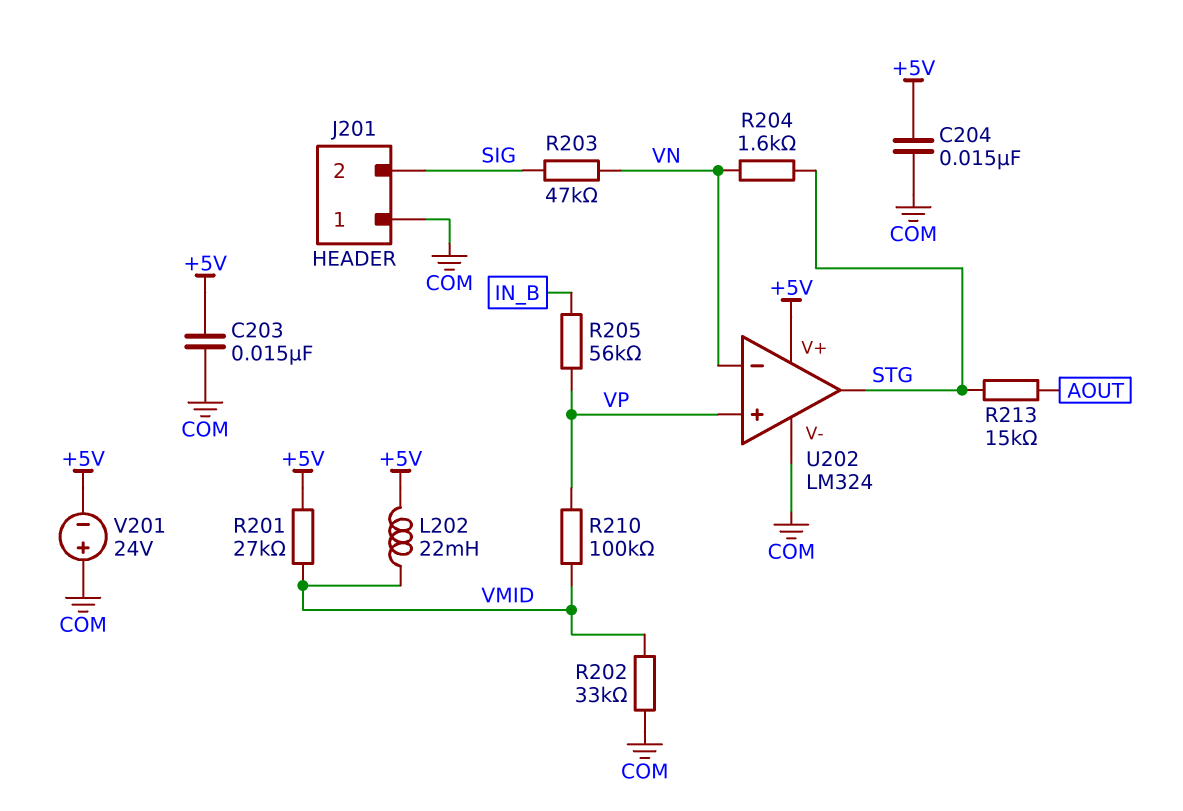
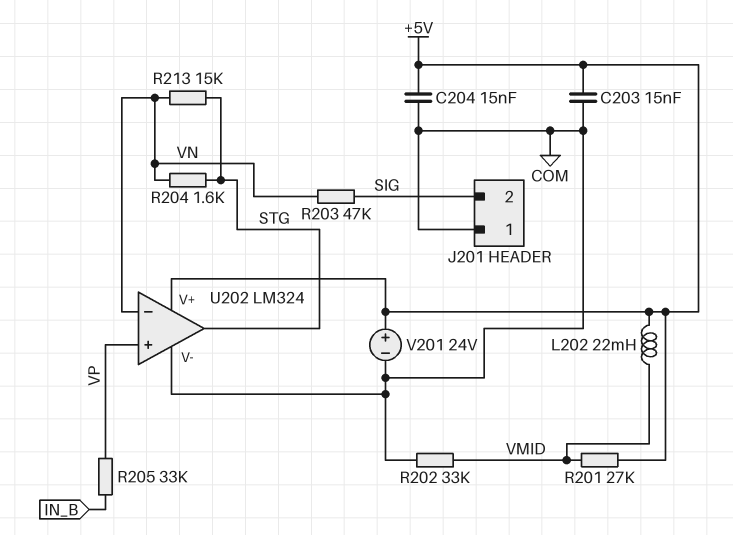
R205: 56k (IN_B, VP) -> 33k (IN_B, VP)
R210: 100k (VMID, VP) -> none
R213: 15k (AOUT, STG) -> 15k (STG, VN)
V201: 24V (plus COM, minus +5V) -> 24V (plus +5V, minus COM)

